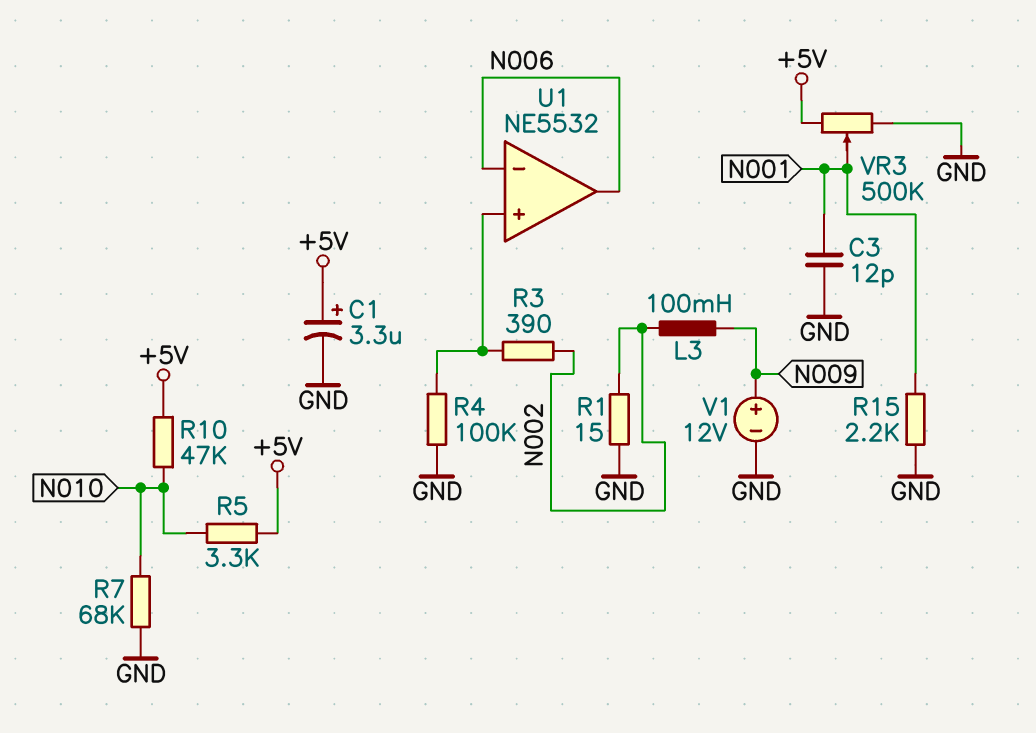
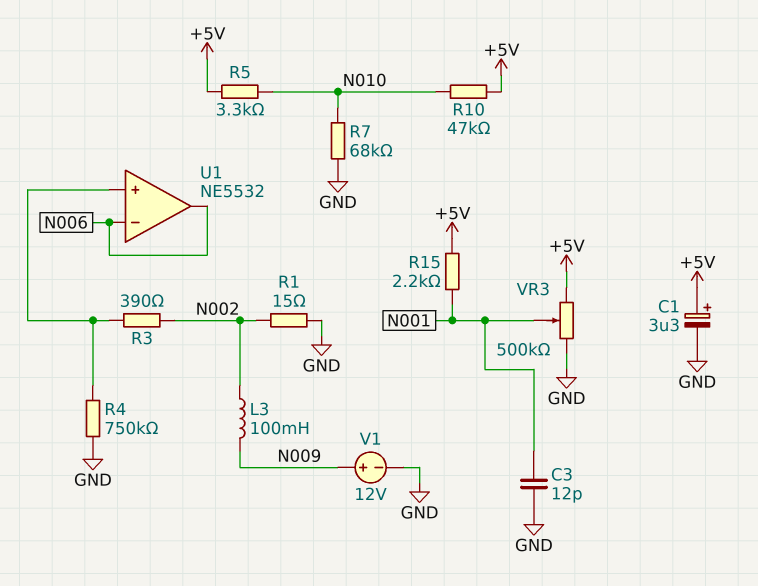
R4: 100k (GND, U1/in+) -> 750k (GND, U1/in+)
R15: 2.2k (GND, N001) -> 2.2k (+5V, N001)

